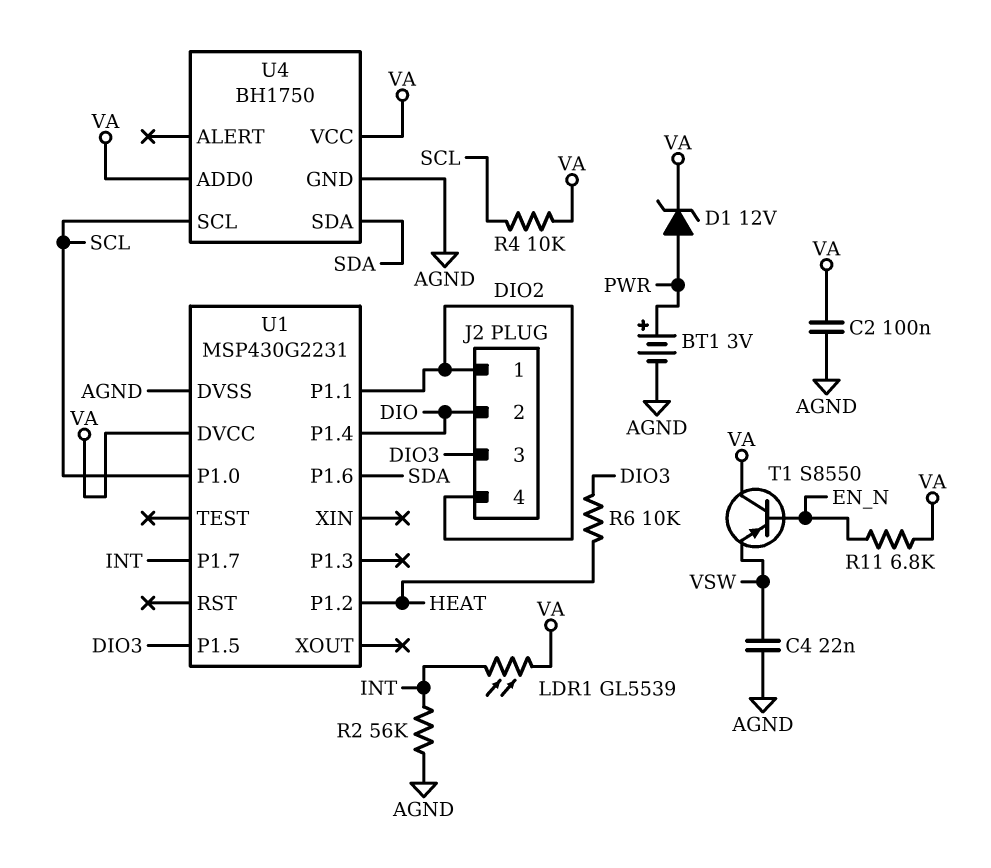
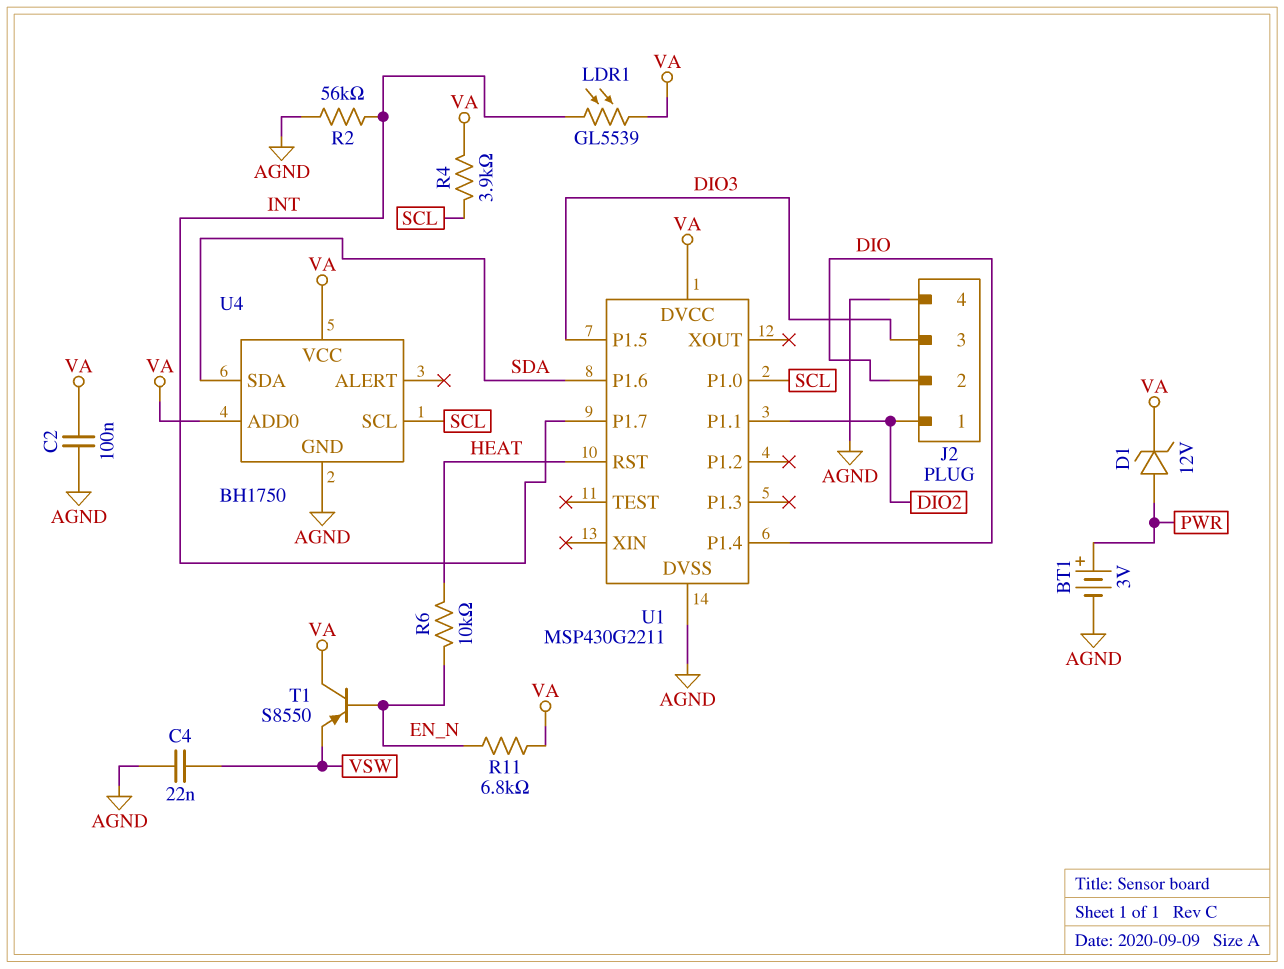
J2 pin 4: DIO2 -> AGND
R4: 10k (SCL, VA) -> 3.9k (SCL, VA)
R6: 10k (DIO3, HEAT) -> 10k (EN_N, HEAT)
U1: MSP430G2231 -> MSP430G2211
U1 pin P1.2: HEAT -> none
U1 pin RST: none -> HEAT

